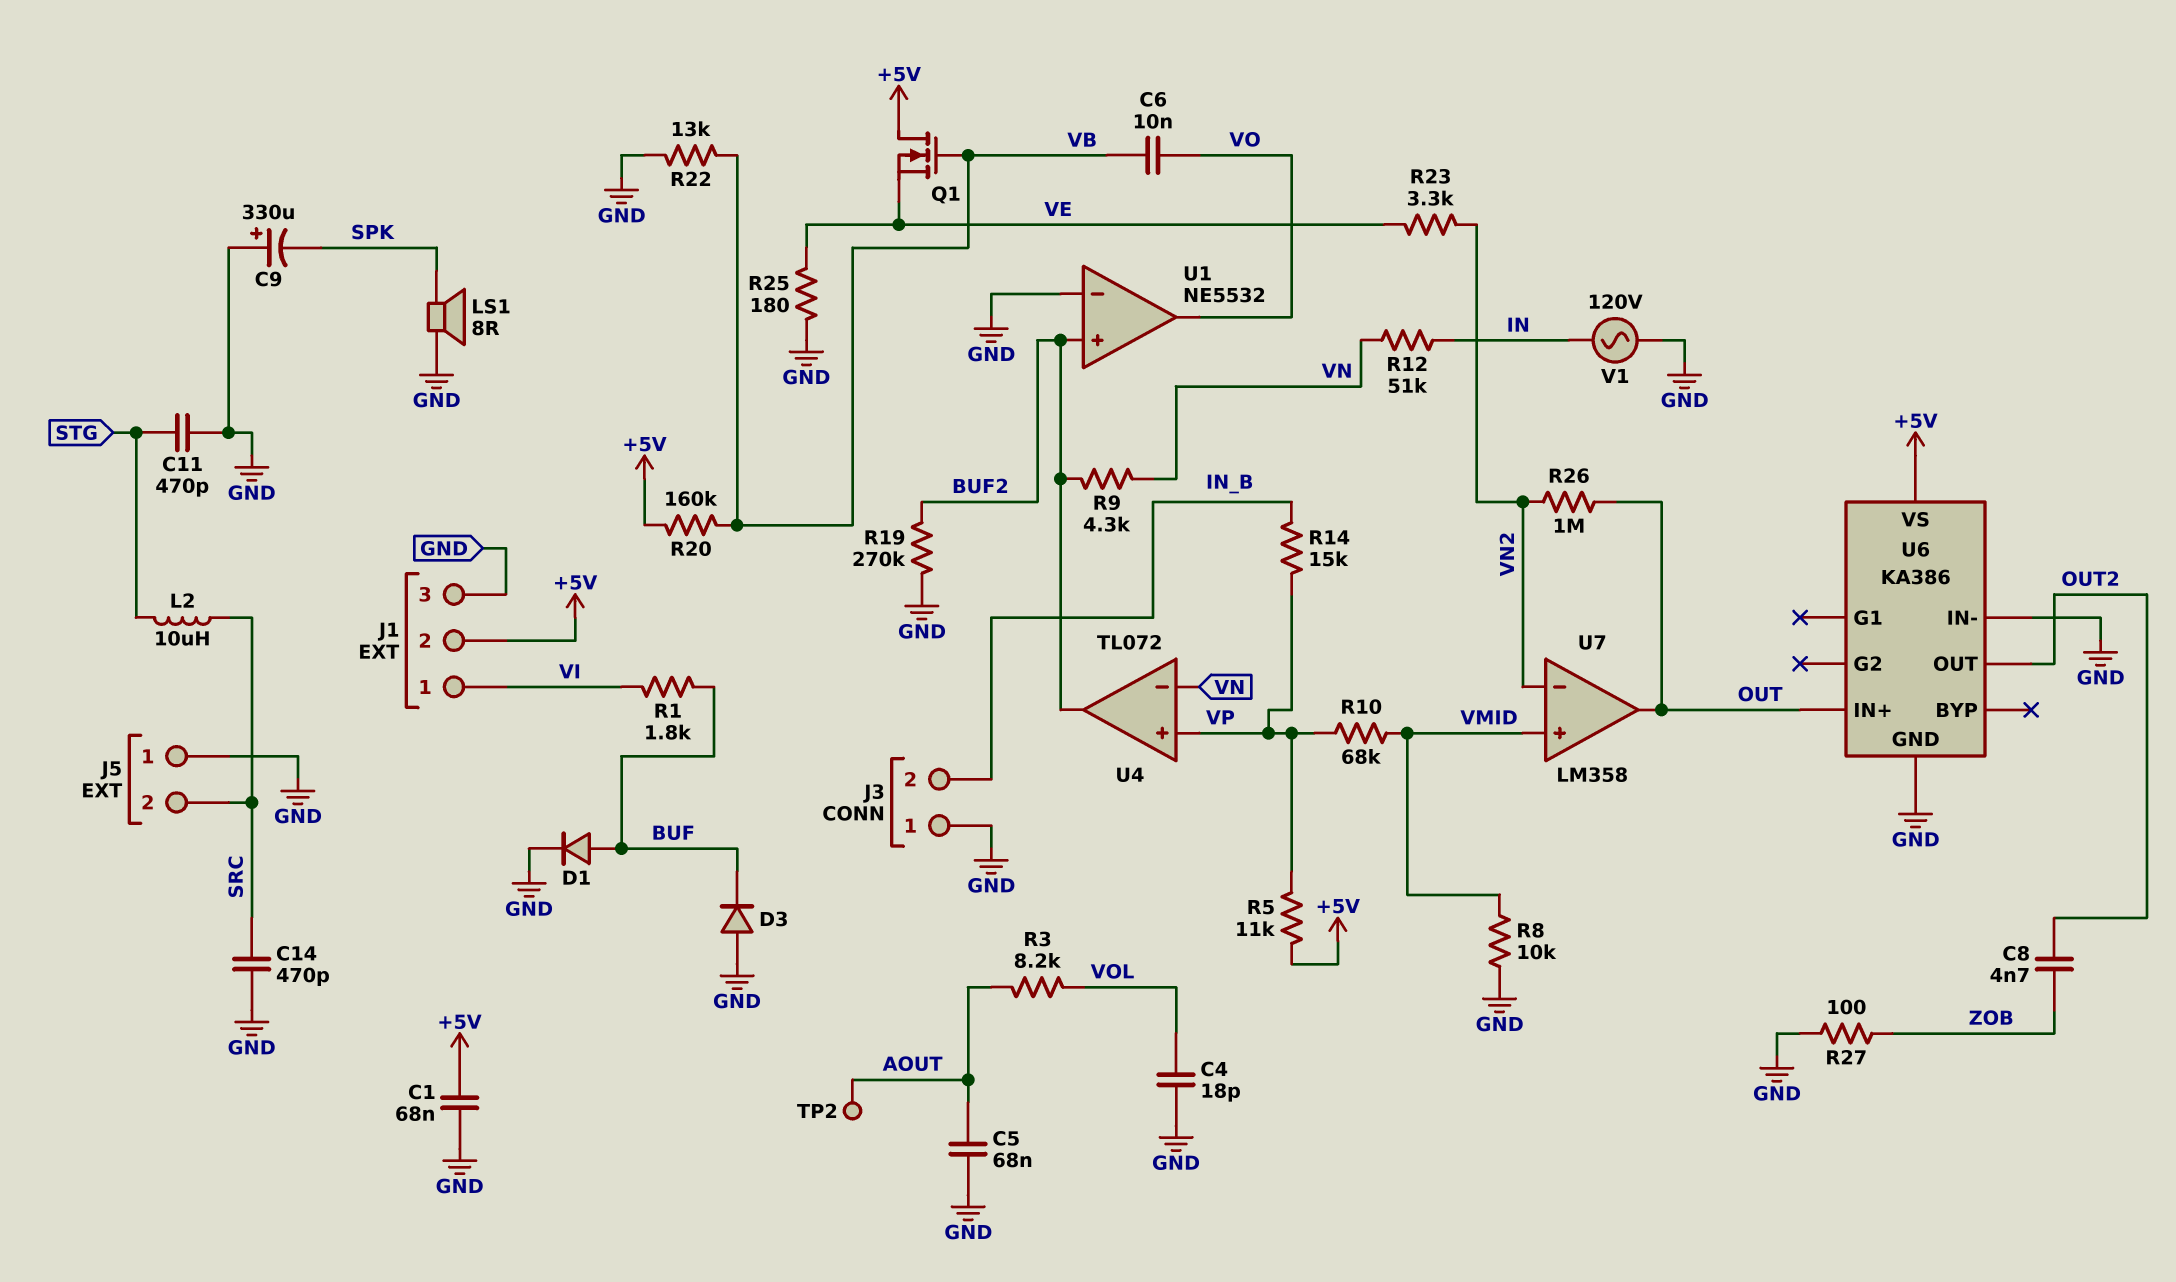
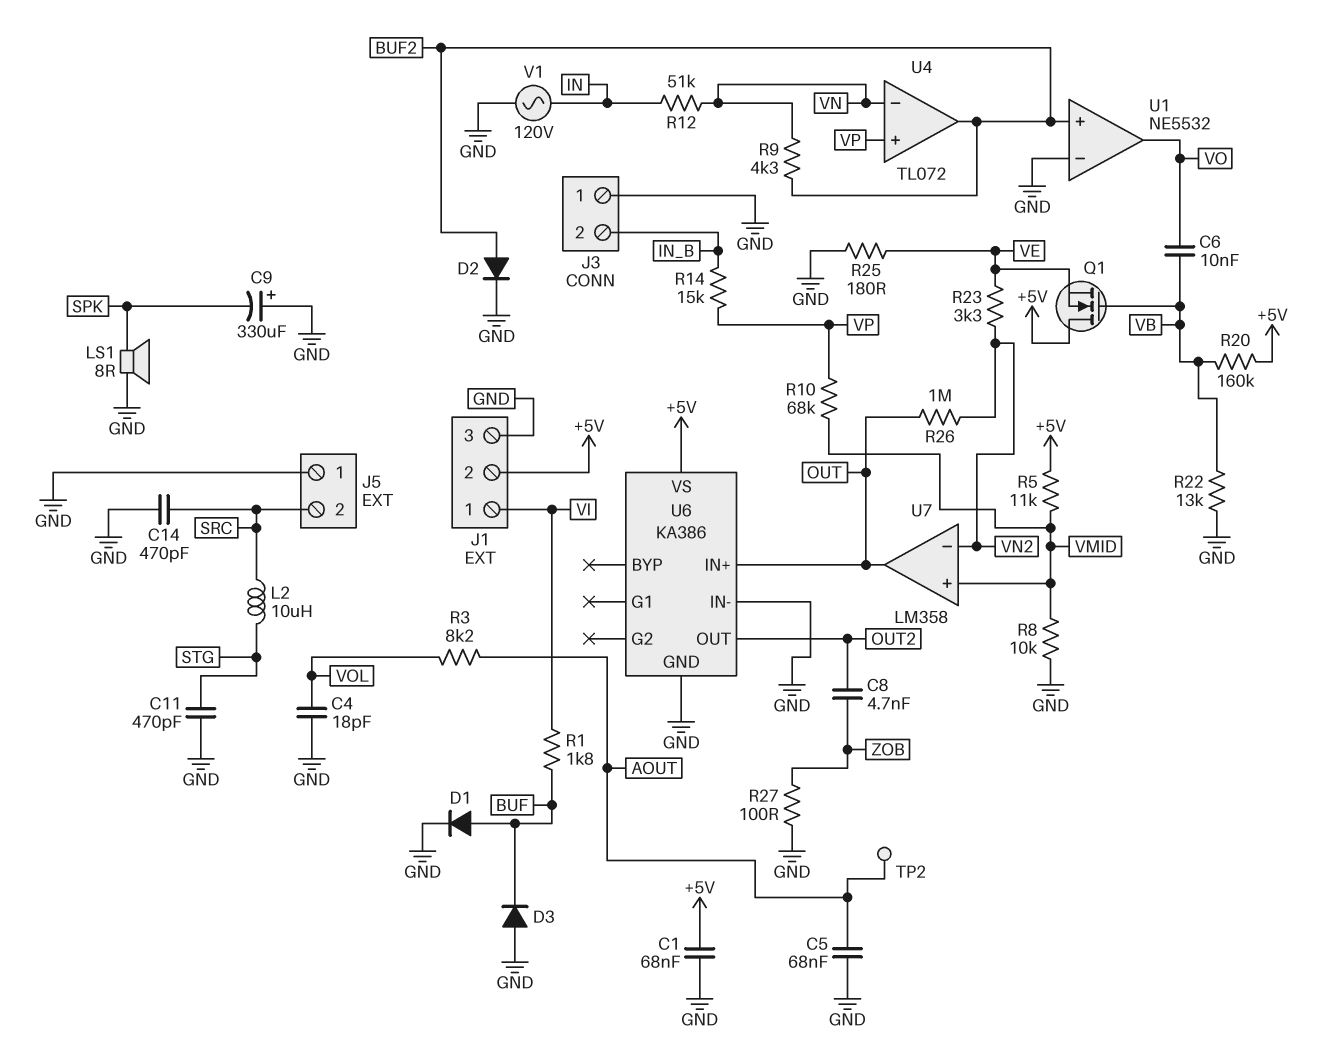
D2: none -> diode (A BUF2, K GND)
R5: 11k (+5V, VP) -> 11k (+5V, VMID)
R19: 270k (BUF2, GND) -> none

